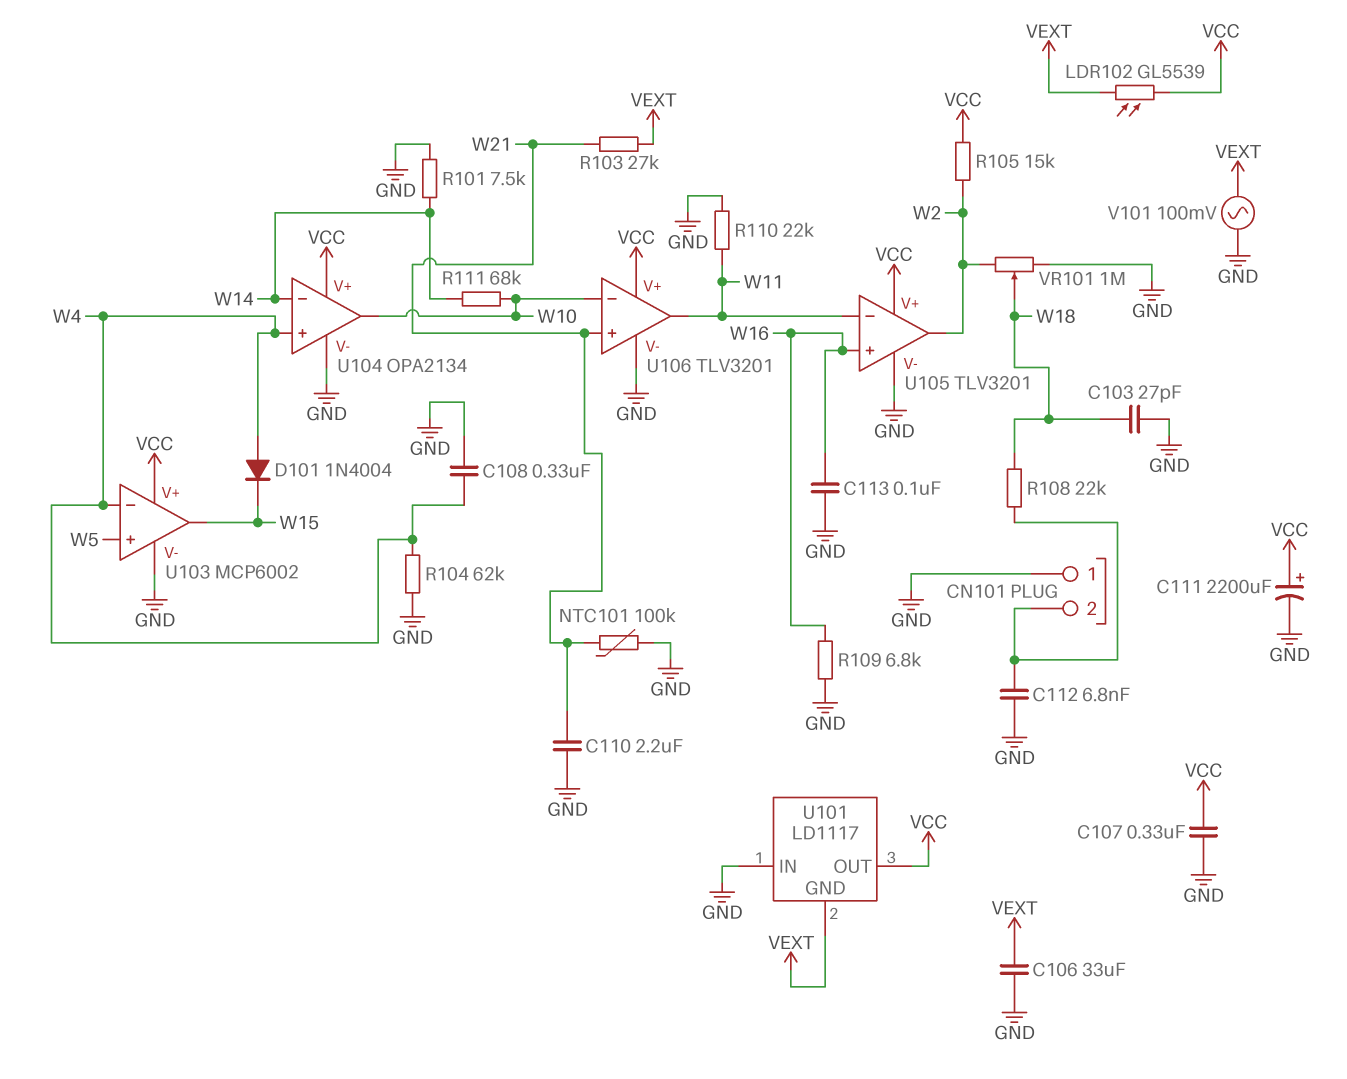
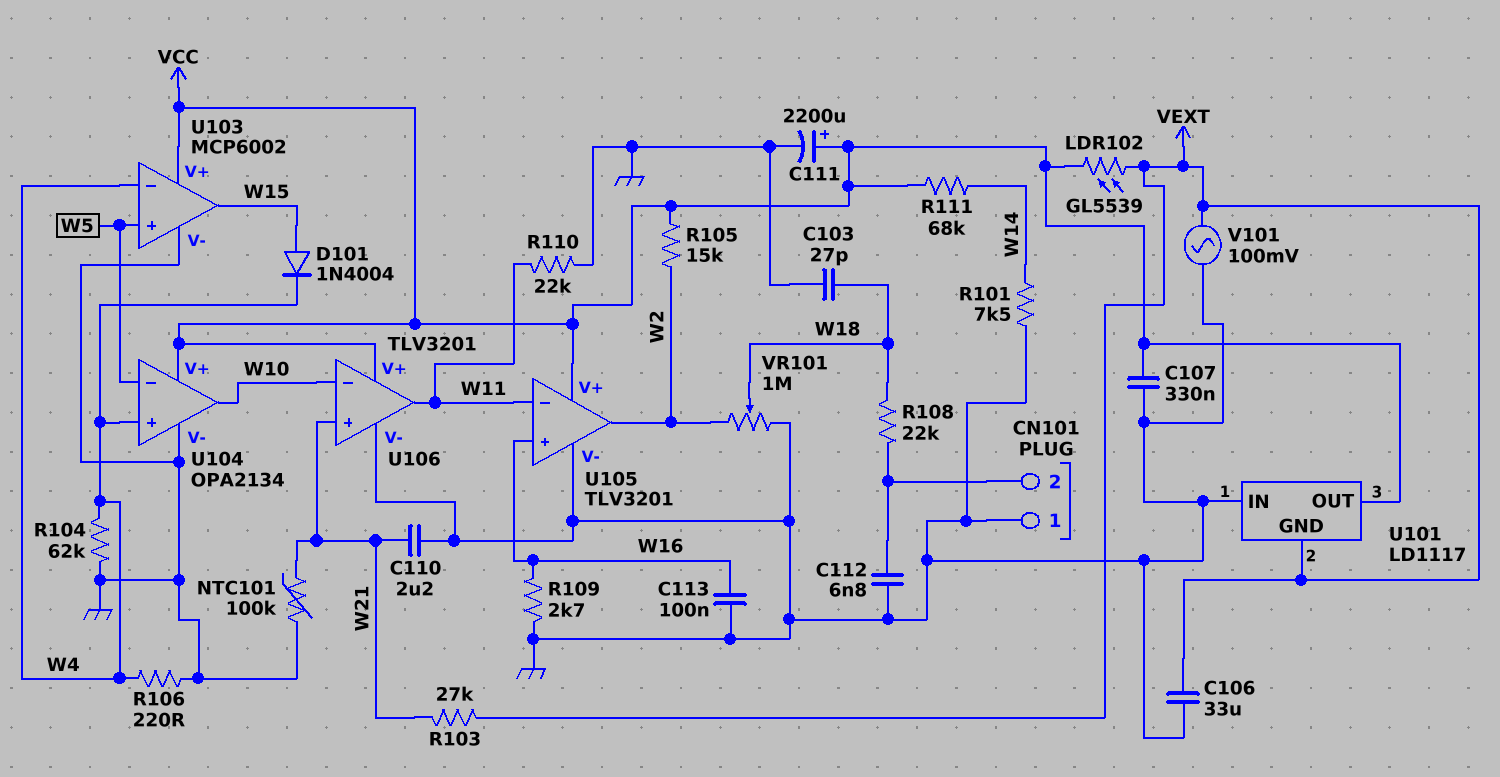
C108: 330nF (GND, W4) -> none
D101: diode 1N4004 (A W4, K W15) -> diode 1N4004 (A W15, K W4)
R106: none -> 220 (GND, W4)
R109: 6.8k (GND, W16) -> 2.7k (GND, W16)
R111: 68k (W10, W14) -> 68k (VCC, W14)
U104 pin in-: W14 -> W5

